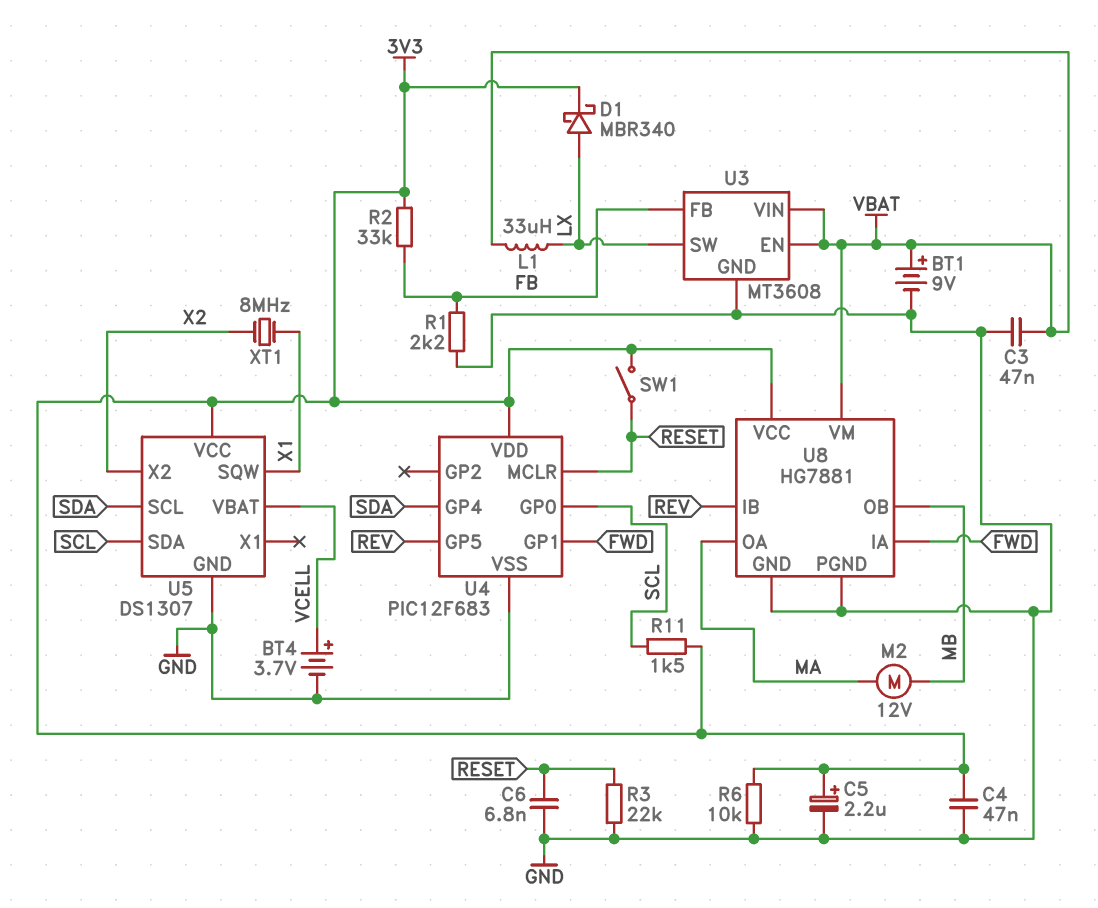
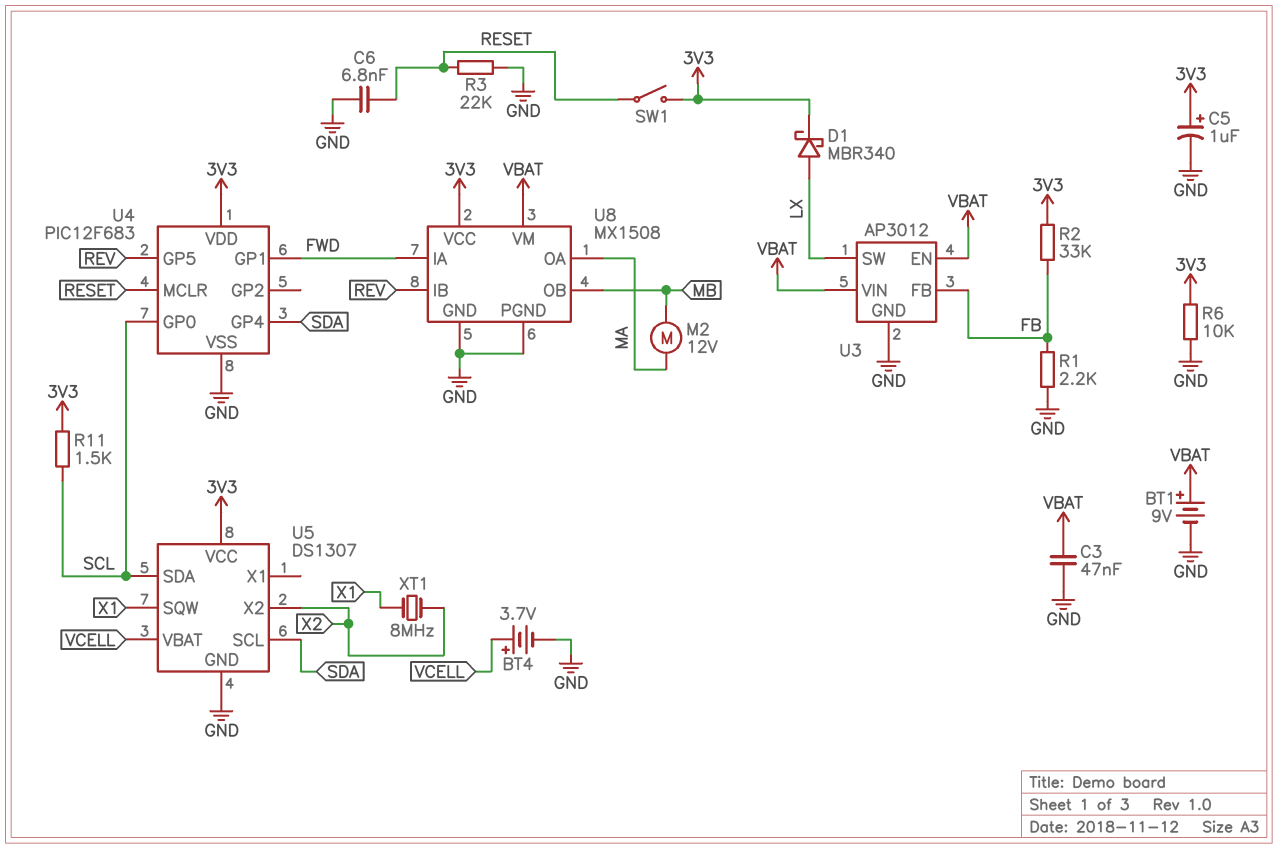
C4: 47nF (3V3, GND) -> none
C5: 2.2uF (plus 3V3, minus GND) -> 1uF (plus 3V3, minus GND)
L1: 33uH (LX, VBAT) -> none
U3: MT3608 -> AP3012
U8: HG7881 -> MX1508

